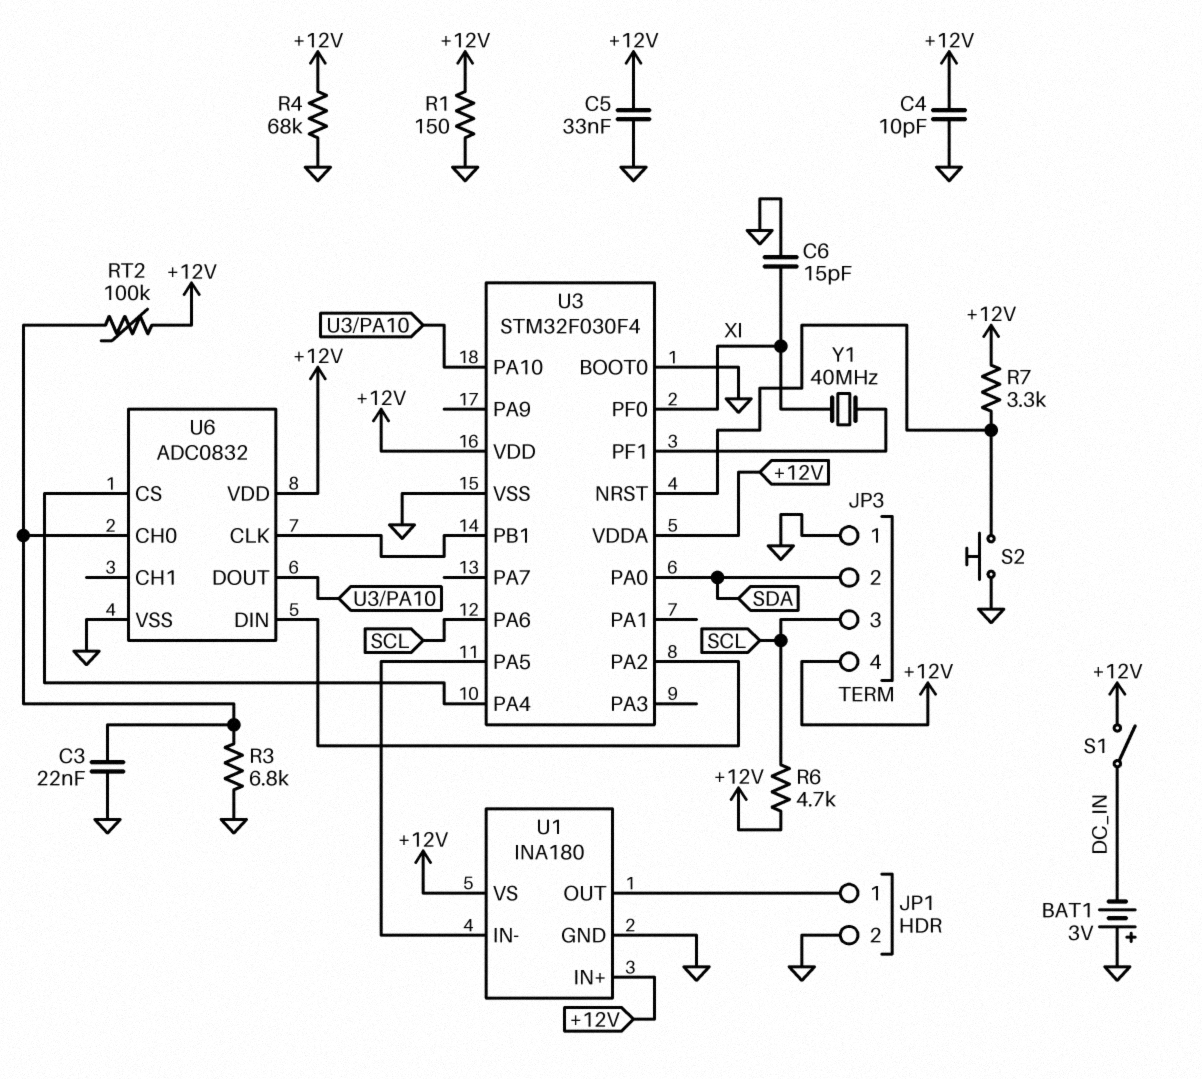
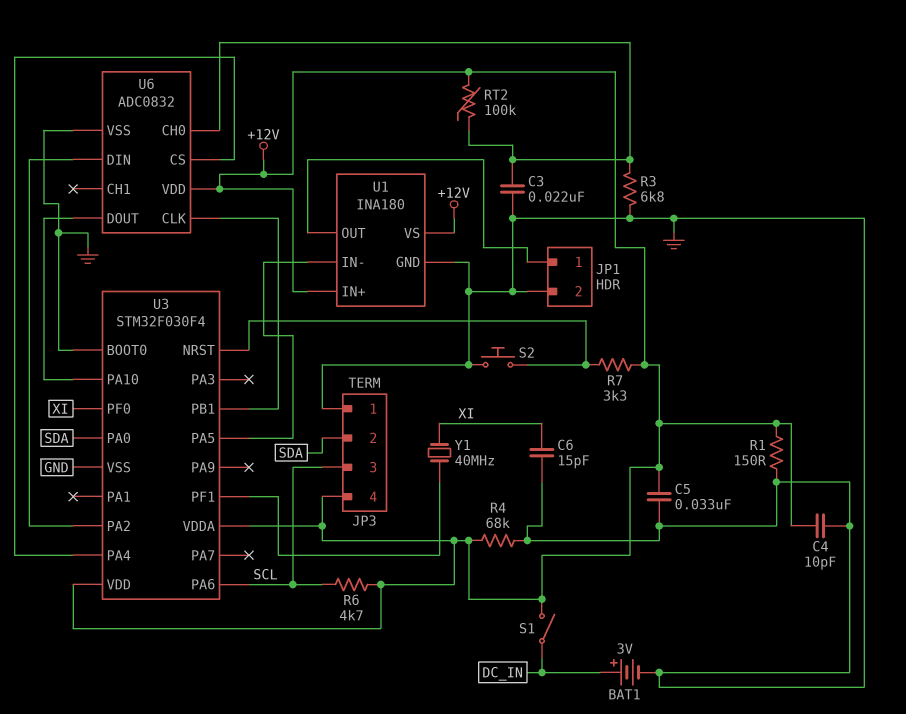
BAT1: 3V (plus GND, minus DC_IN) -> 3V (plus DC_IN, minus GND)

